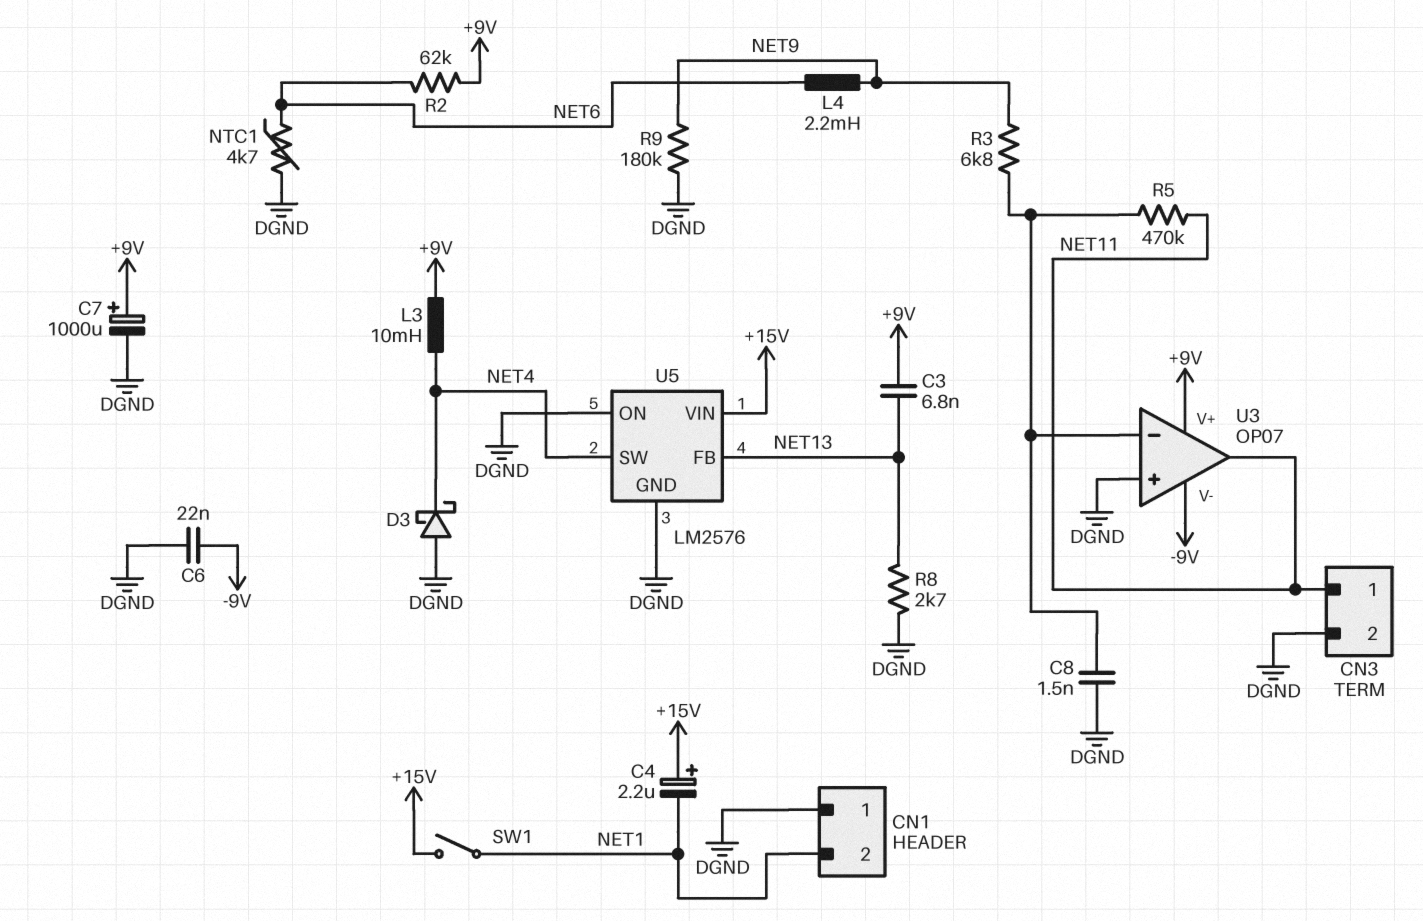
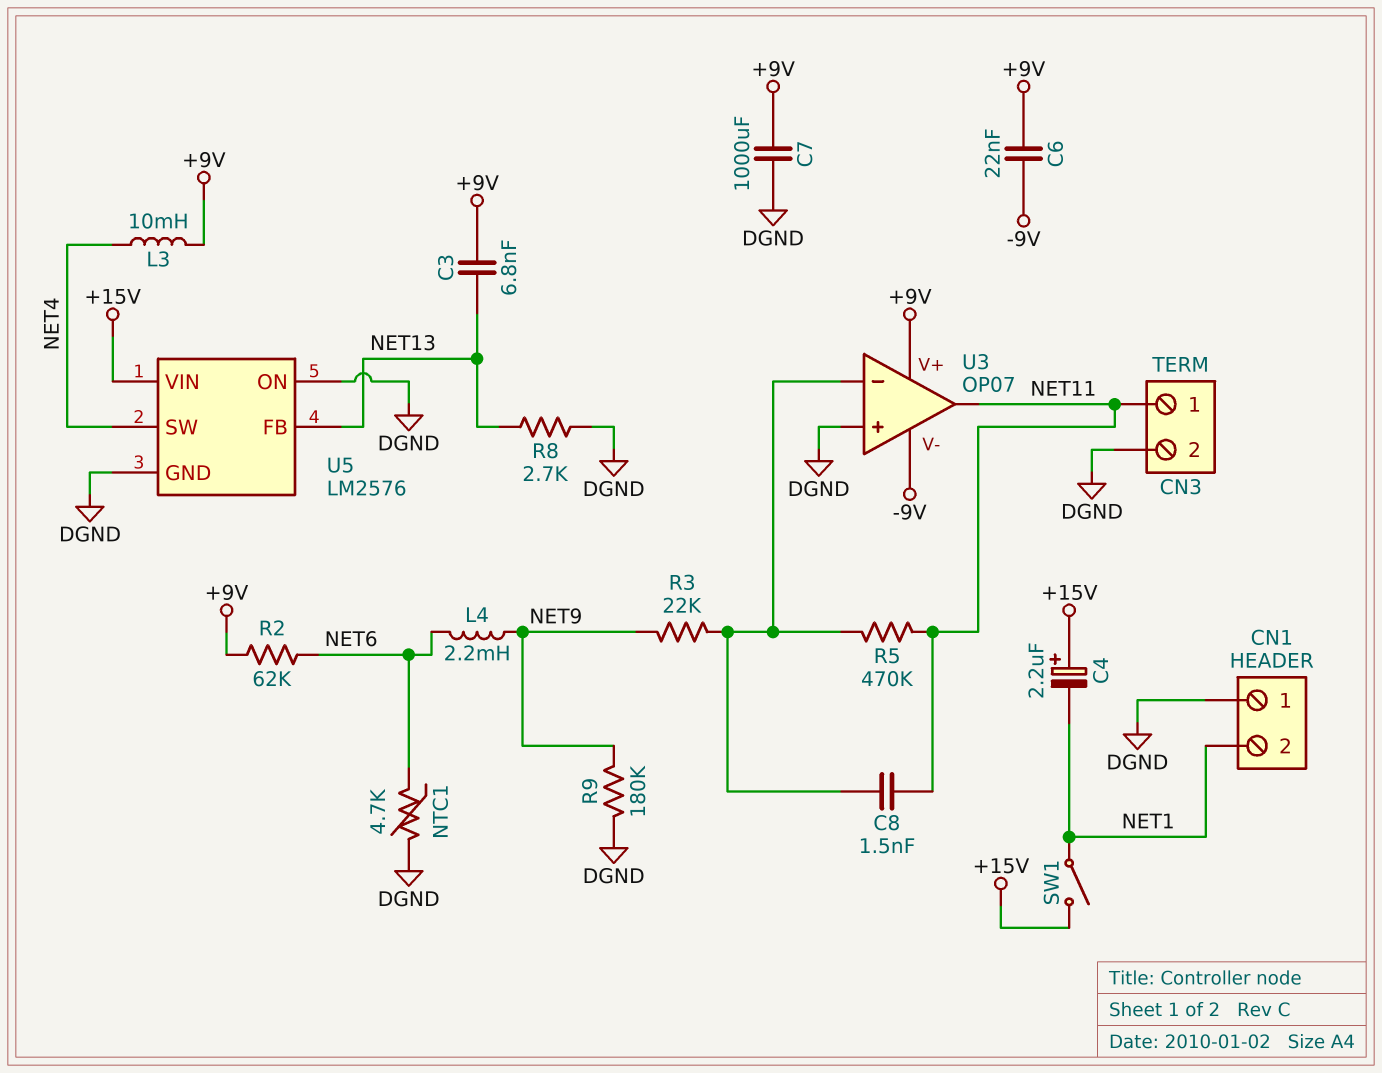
C6: 22nF (-9V, DGND) -> 22nF (+9V, -9V)
C7: 1000uF (plus +9V, minus DGND) -> 1000uF (+9V, DGND)
C8: 1.5nF (DGND, U3/in-) -> 1.5nF (NET11, U3/in-)
D3: schottky (A DGND, K NET4) -> none
R3: 6.8k (NET9, U3/in-) -> 22k (NET9, U3/in-)

